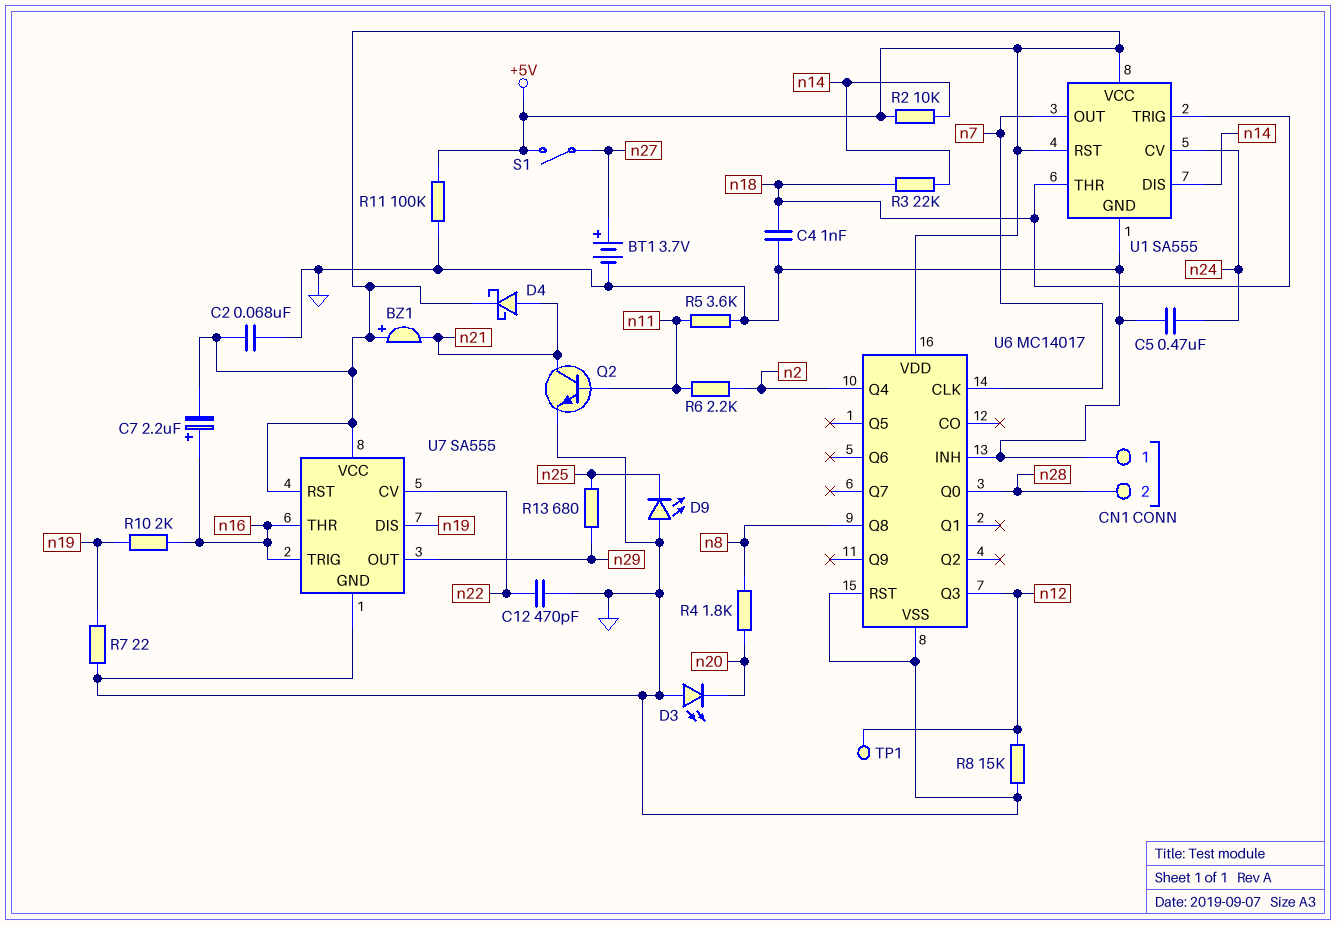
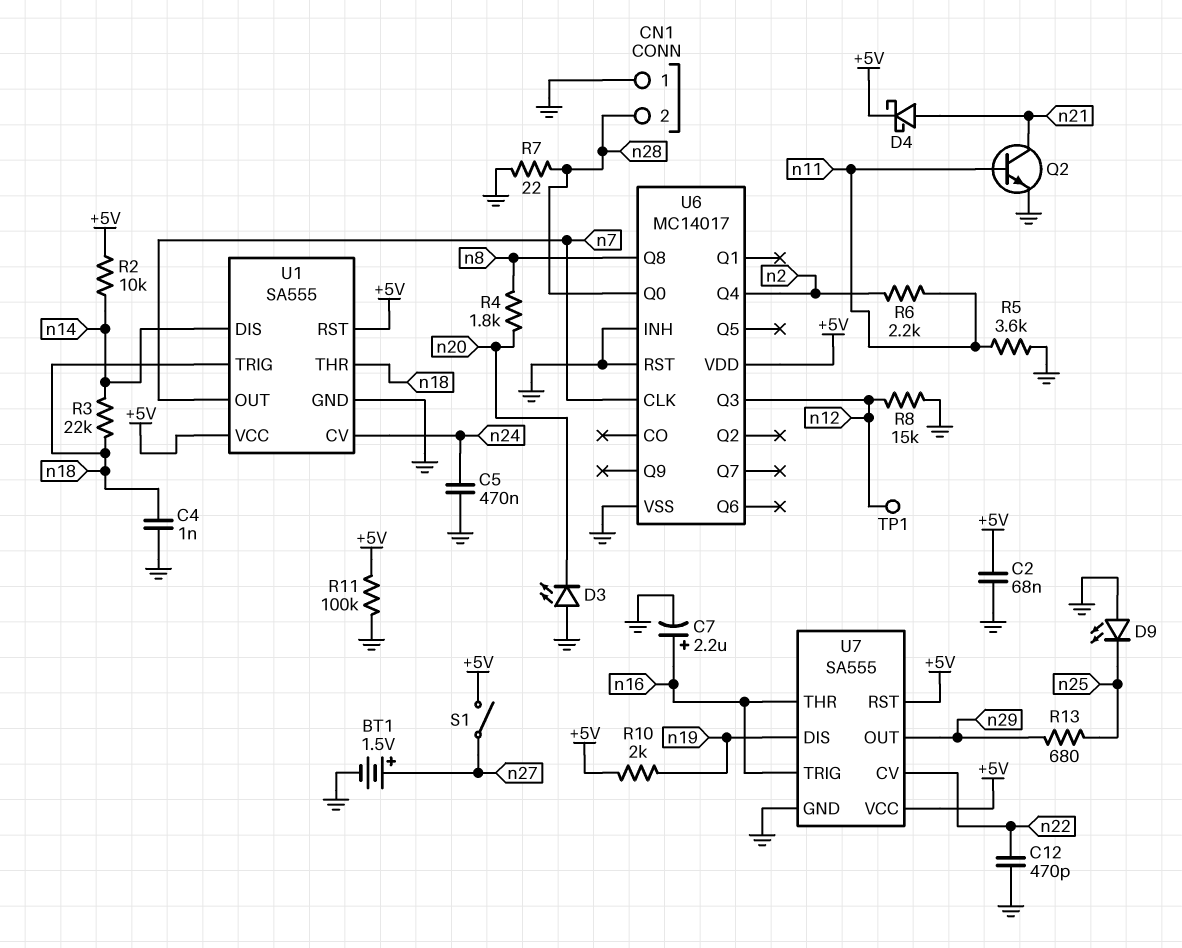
BT1: 3.7V (plus n27, minus GND) -> 1.5V (plus n27, minus GND)
BZ1: buzzer (plus +5V, minus n21) -> none
C7: 2.2uF (plus n16, minus +5V) -> 2.2uF (plus n16, minus GND)
R7: 22 (GND, n19) -> 22 (GND, n28)
R10: 2k (n16, n19) -> 2k (+5V, n19)

